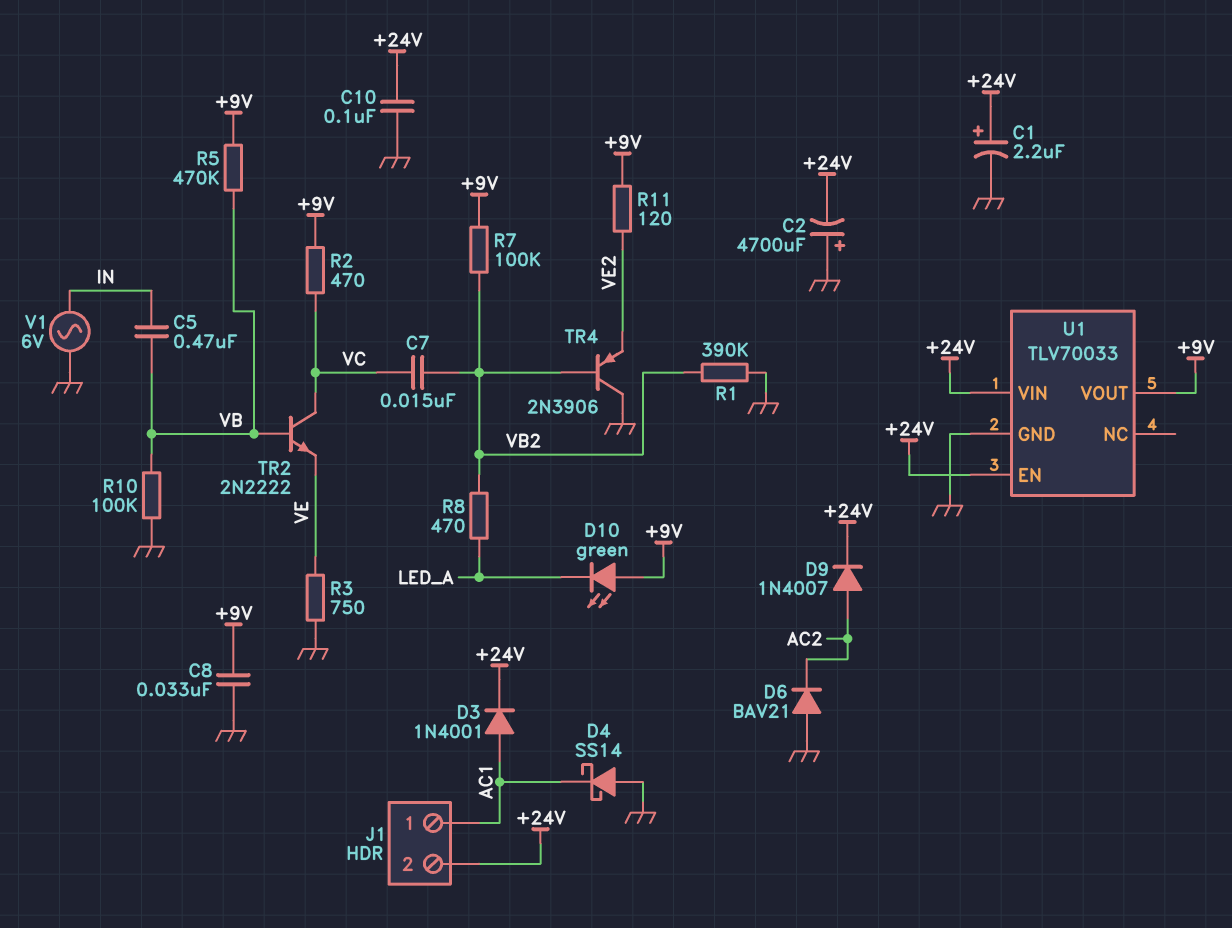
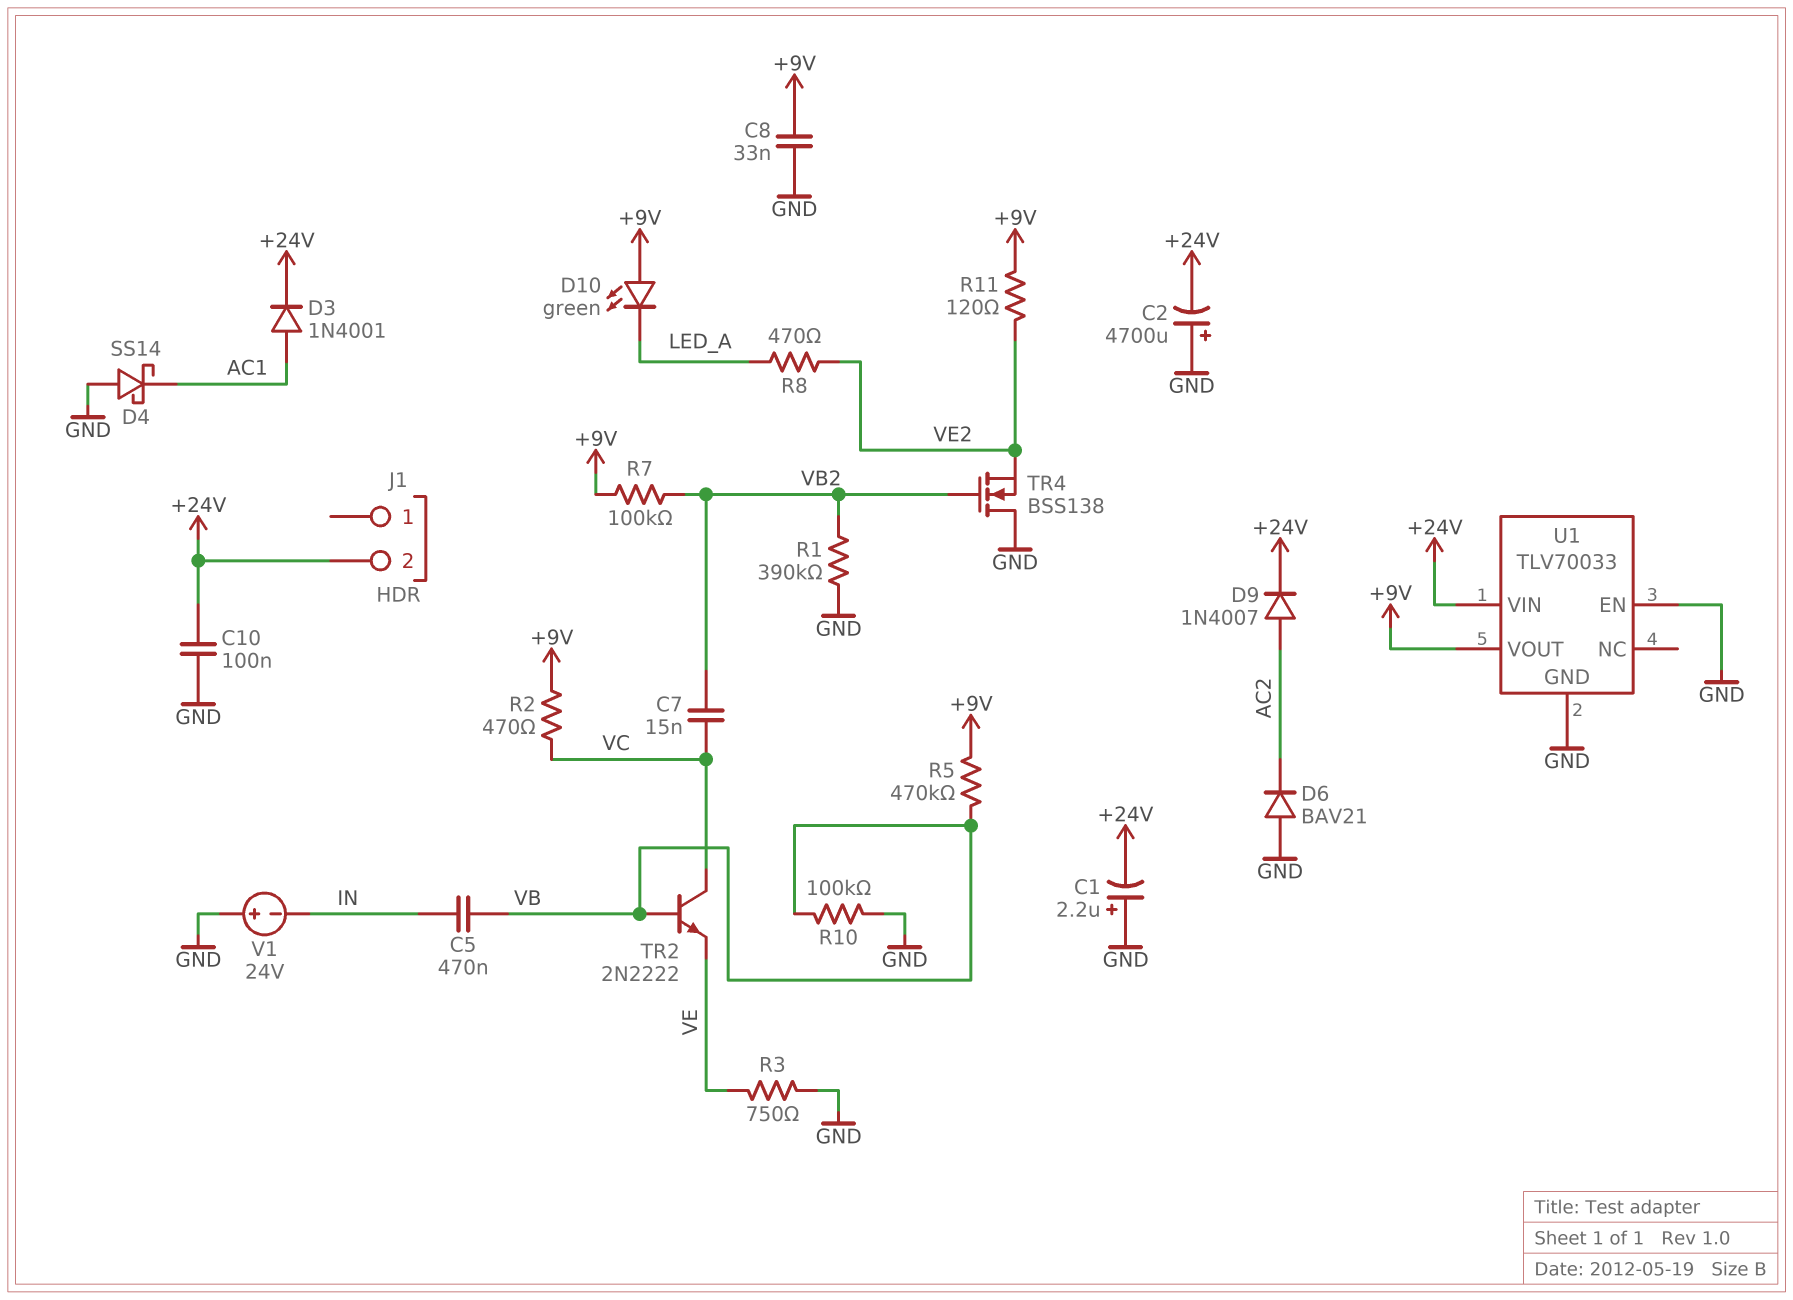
C1: 2.2uF (plus +24V, minus GND) -> 2.2uF (plus GND, minus +24V)
J1 pin 1: AC1 -> none
R8: 470 (LED_A, VB2) -> 470 (LED_A, VE2)
TR4: PNP 2N3906 (B VB2, C GND, E VE2) -> NMOS BSS138 (G VB2, D GND, S VE2)
U1 pin EN: +24V -> GND
V1: AC 6V (GND, IN) -> 24V (plus GND, minus IN)

